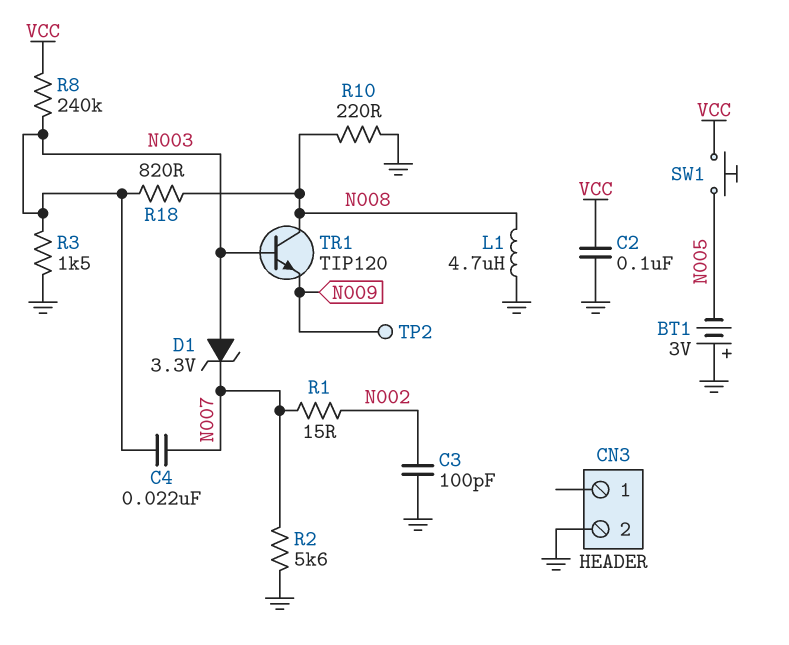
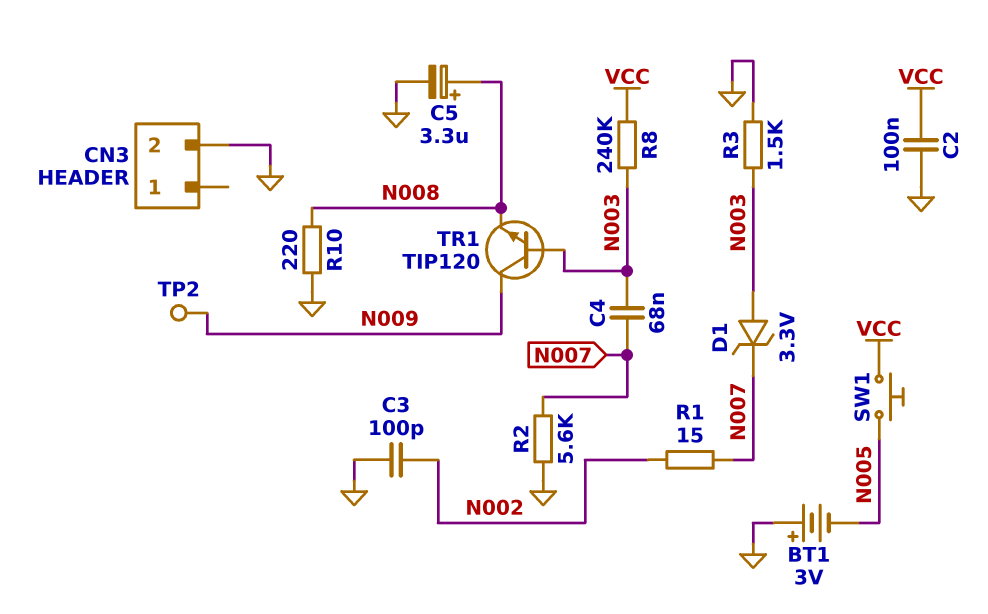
C4: 22nF (N003, N007) -> 68nF (N003, N007)
C5: none -> 3.3uF (plus N008, minus GND)
L1: 4.7uH (GND, N008) -> none
R18: 820 (N003, N008) -> none
TR1: NPN TIP120 (B N003, C N008, E N009) -> NPN TIP120 (B N003, C N009, E N008)

